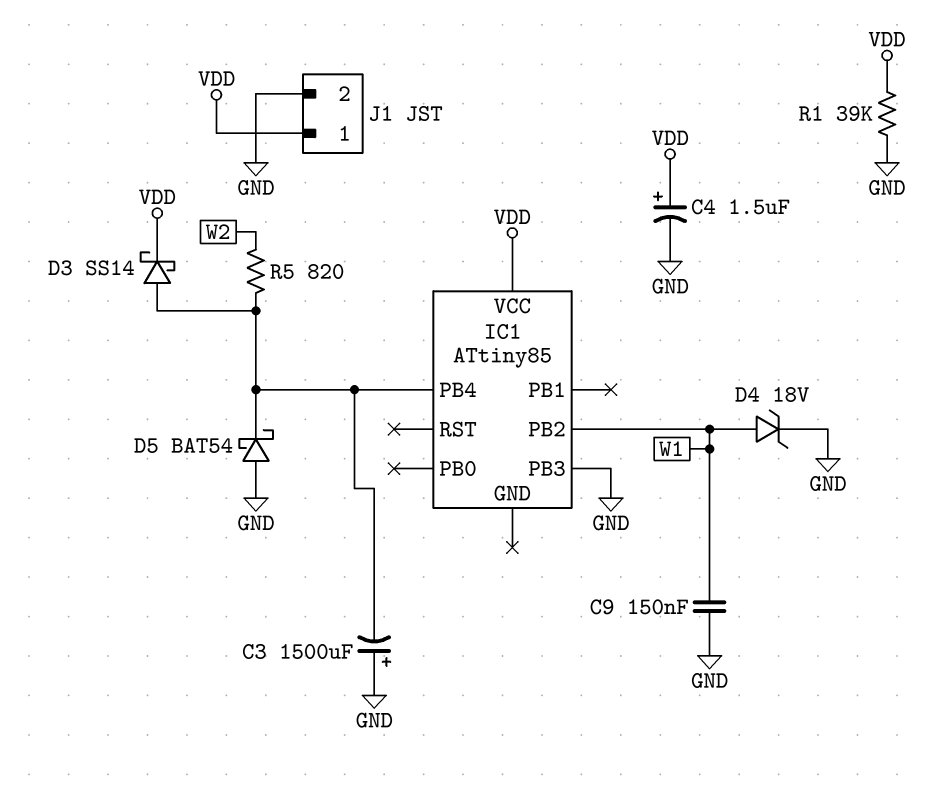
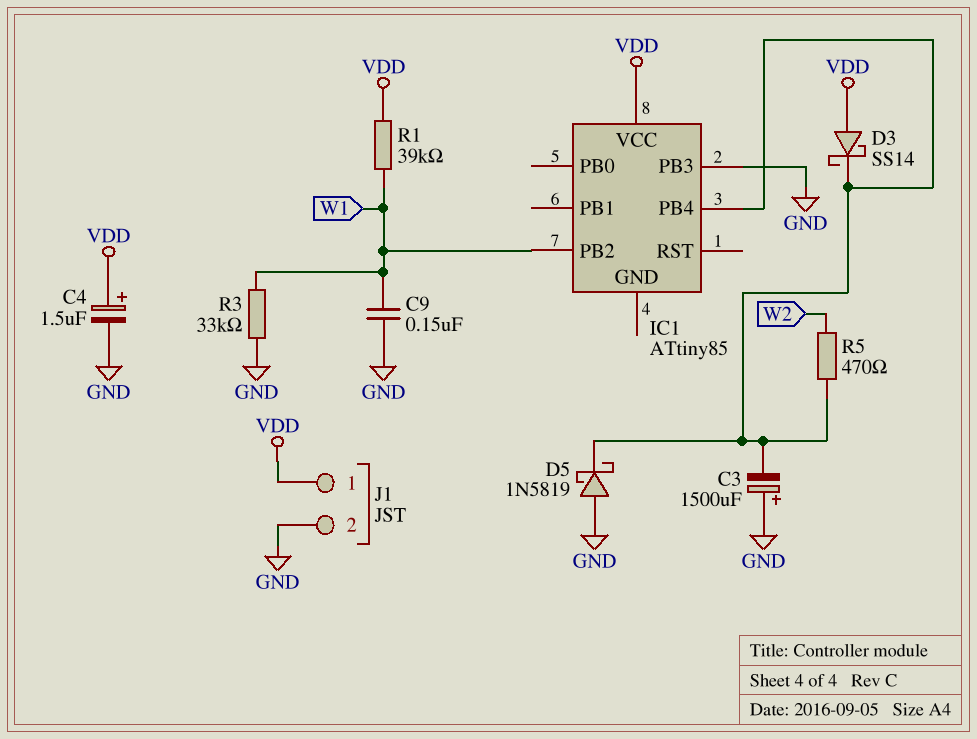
D3: schottky SS14 (A IC1/PB4, K VDD) -> schottky SS14 (A VDD, K IC1/PB4)
D4: zener 18V (A W1, K GND) -> none
D5: schottky BAT54 (A GND, K IC1/PB4) -> schottky 1N5819 (A GND, K IC1/PB4)
R1: 39k (GND, VDD) -> 39k (VDD, W1)
R3: none -> 33k (GND, W1)
R5: 820 (IC1/PB4, W2) -> 470 (IC1/PB4, W2)

